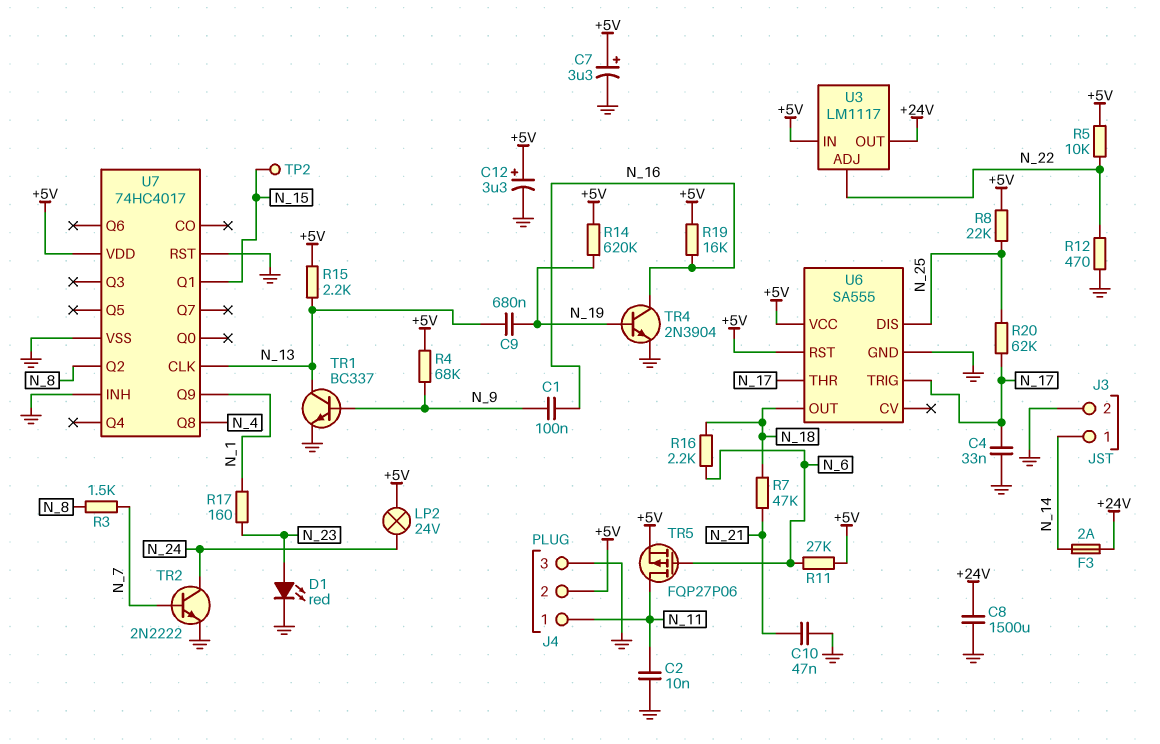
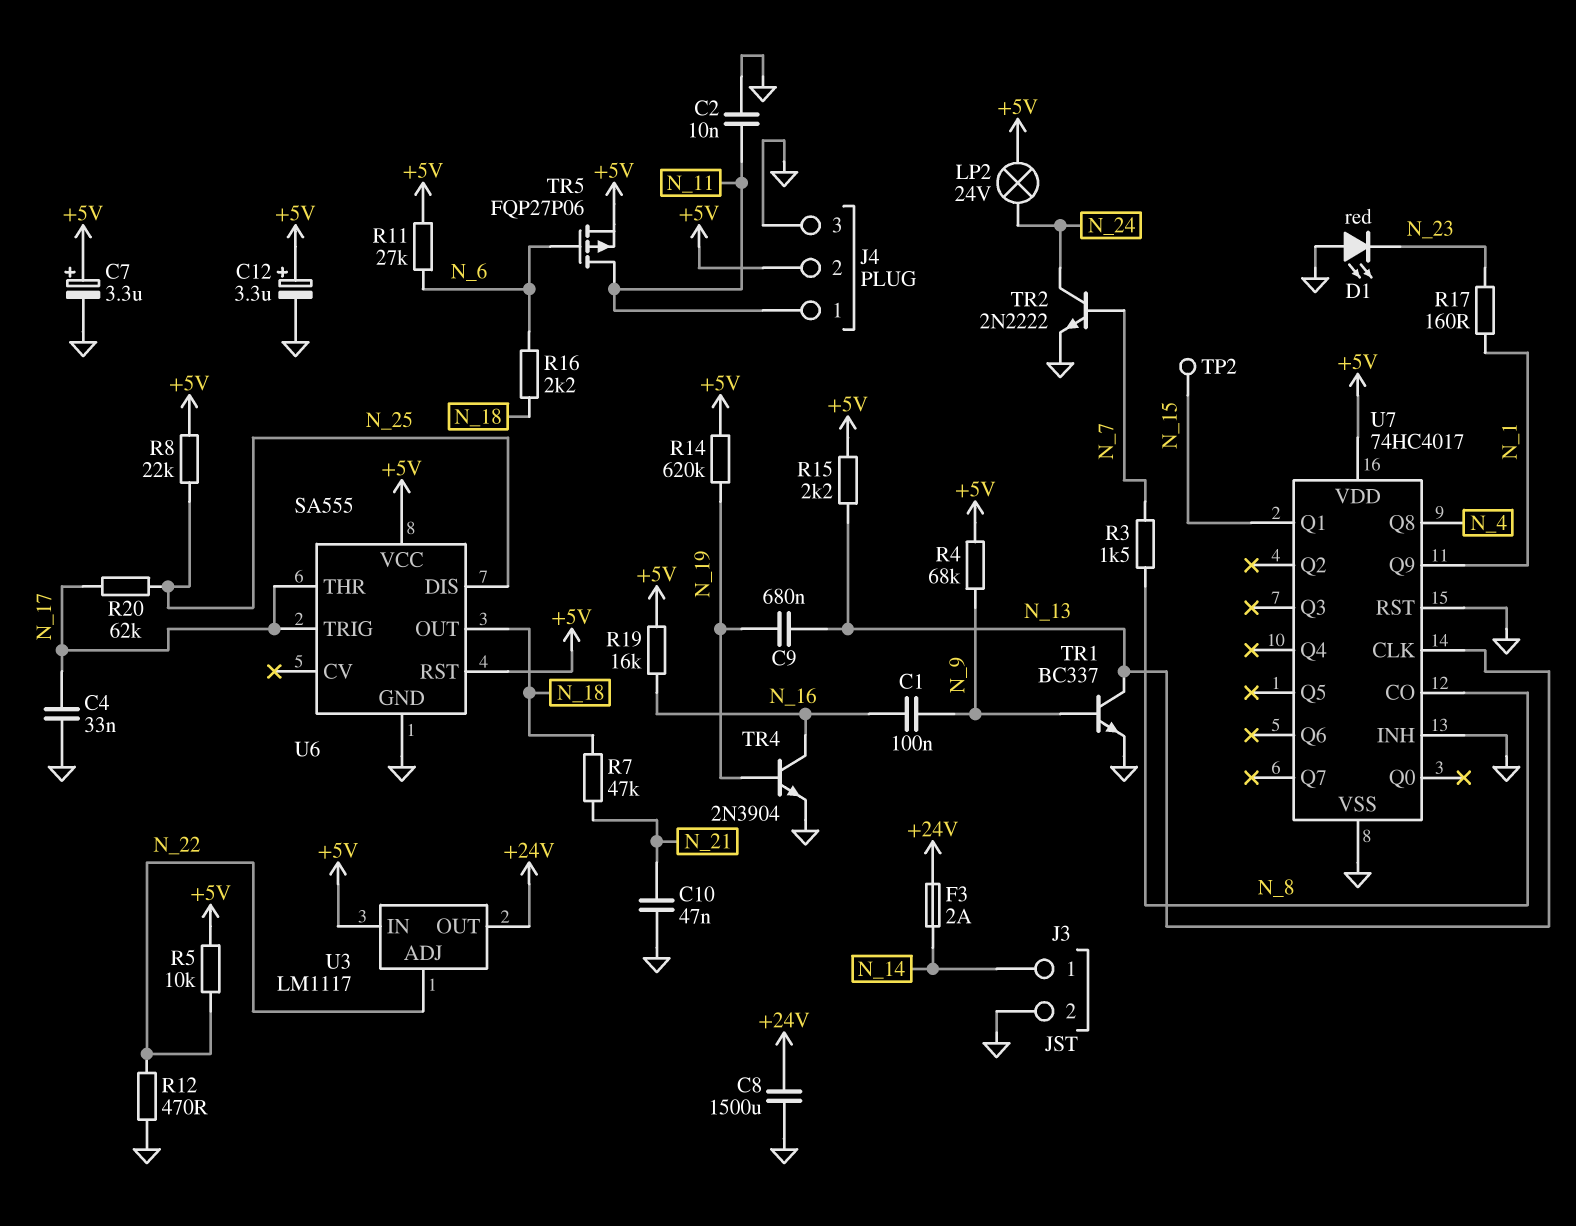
D1: LED red (A N_23, K GND) -> LED red (A GND, K N_23)
U7 pin CO: none -> N_8
U7 pin Q2: N_8 -> none

